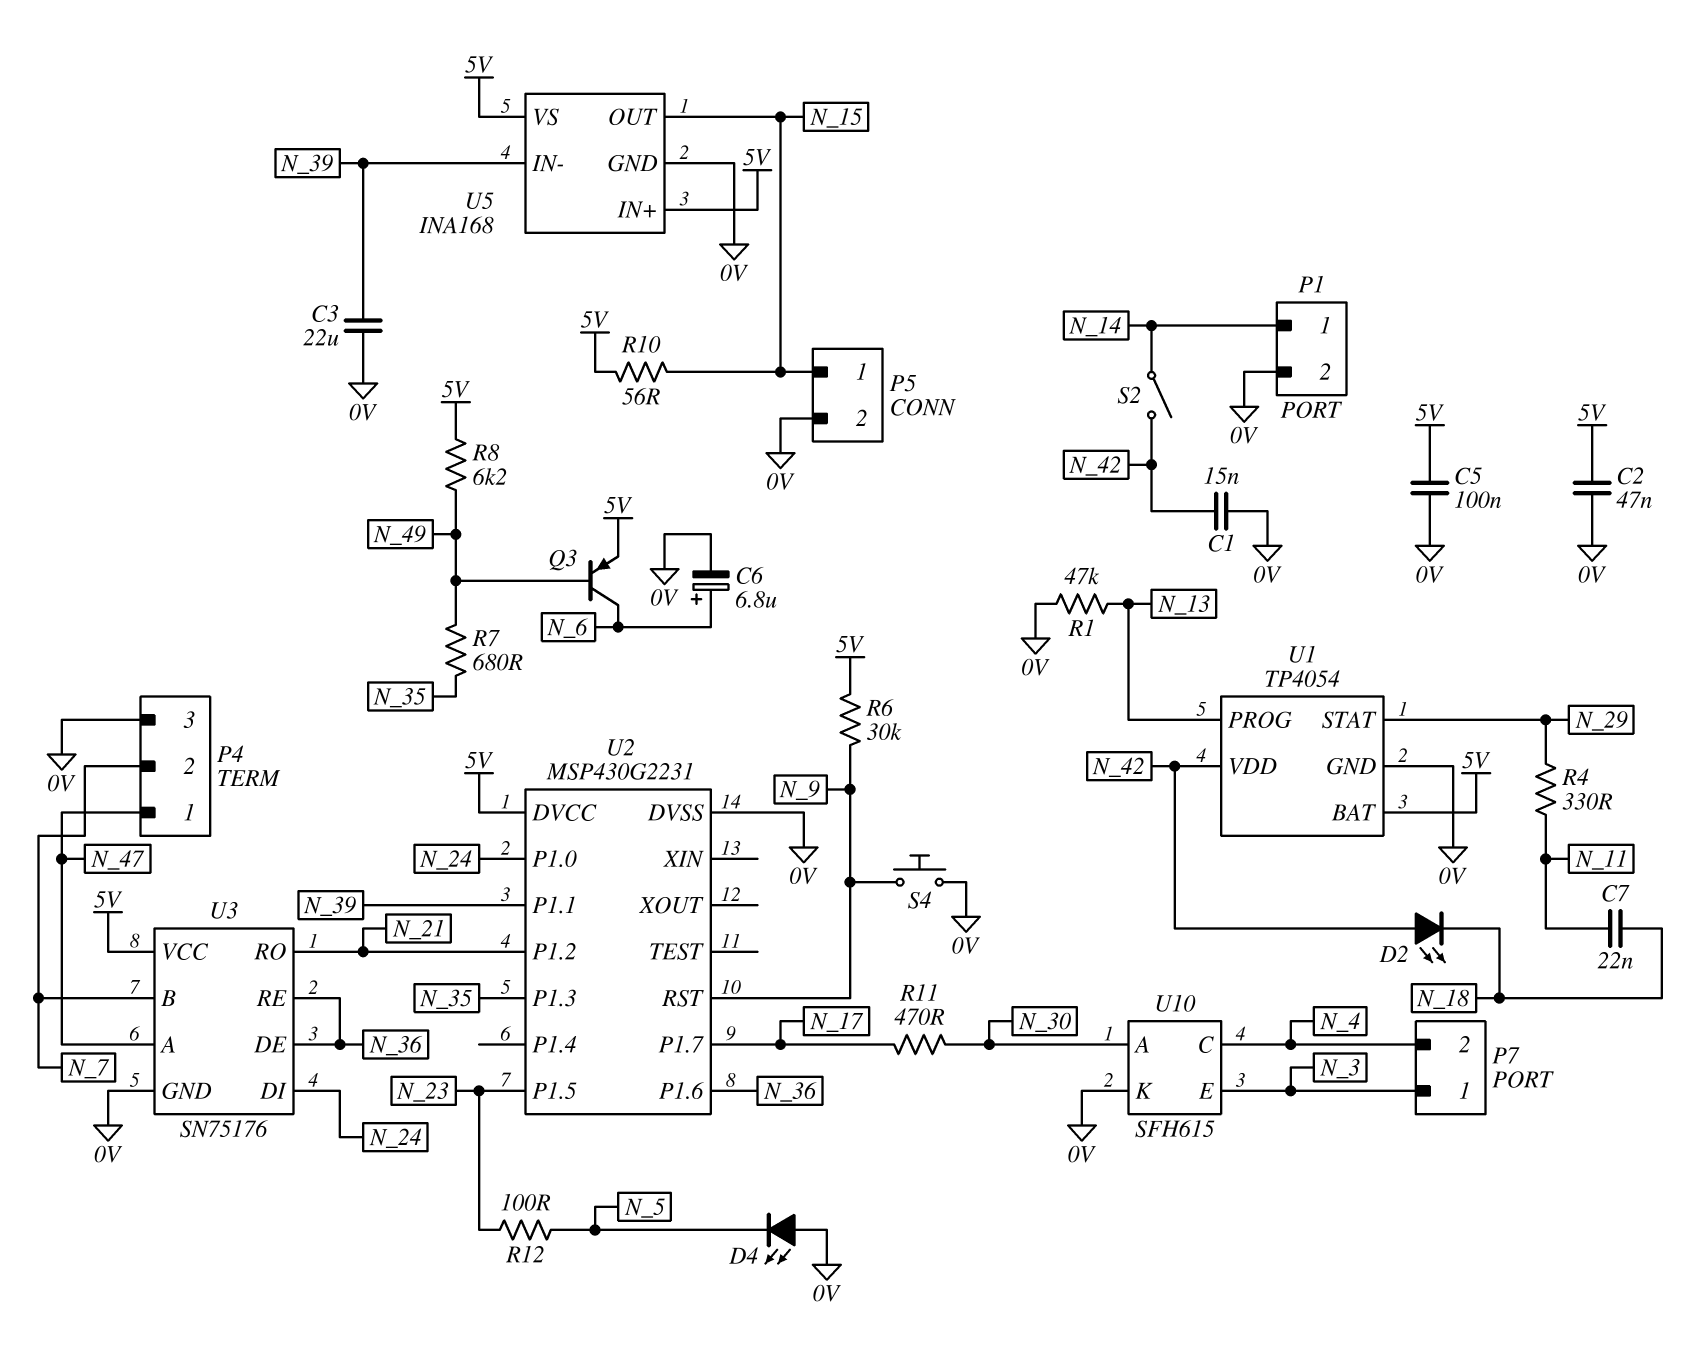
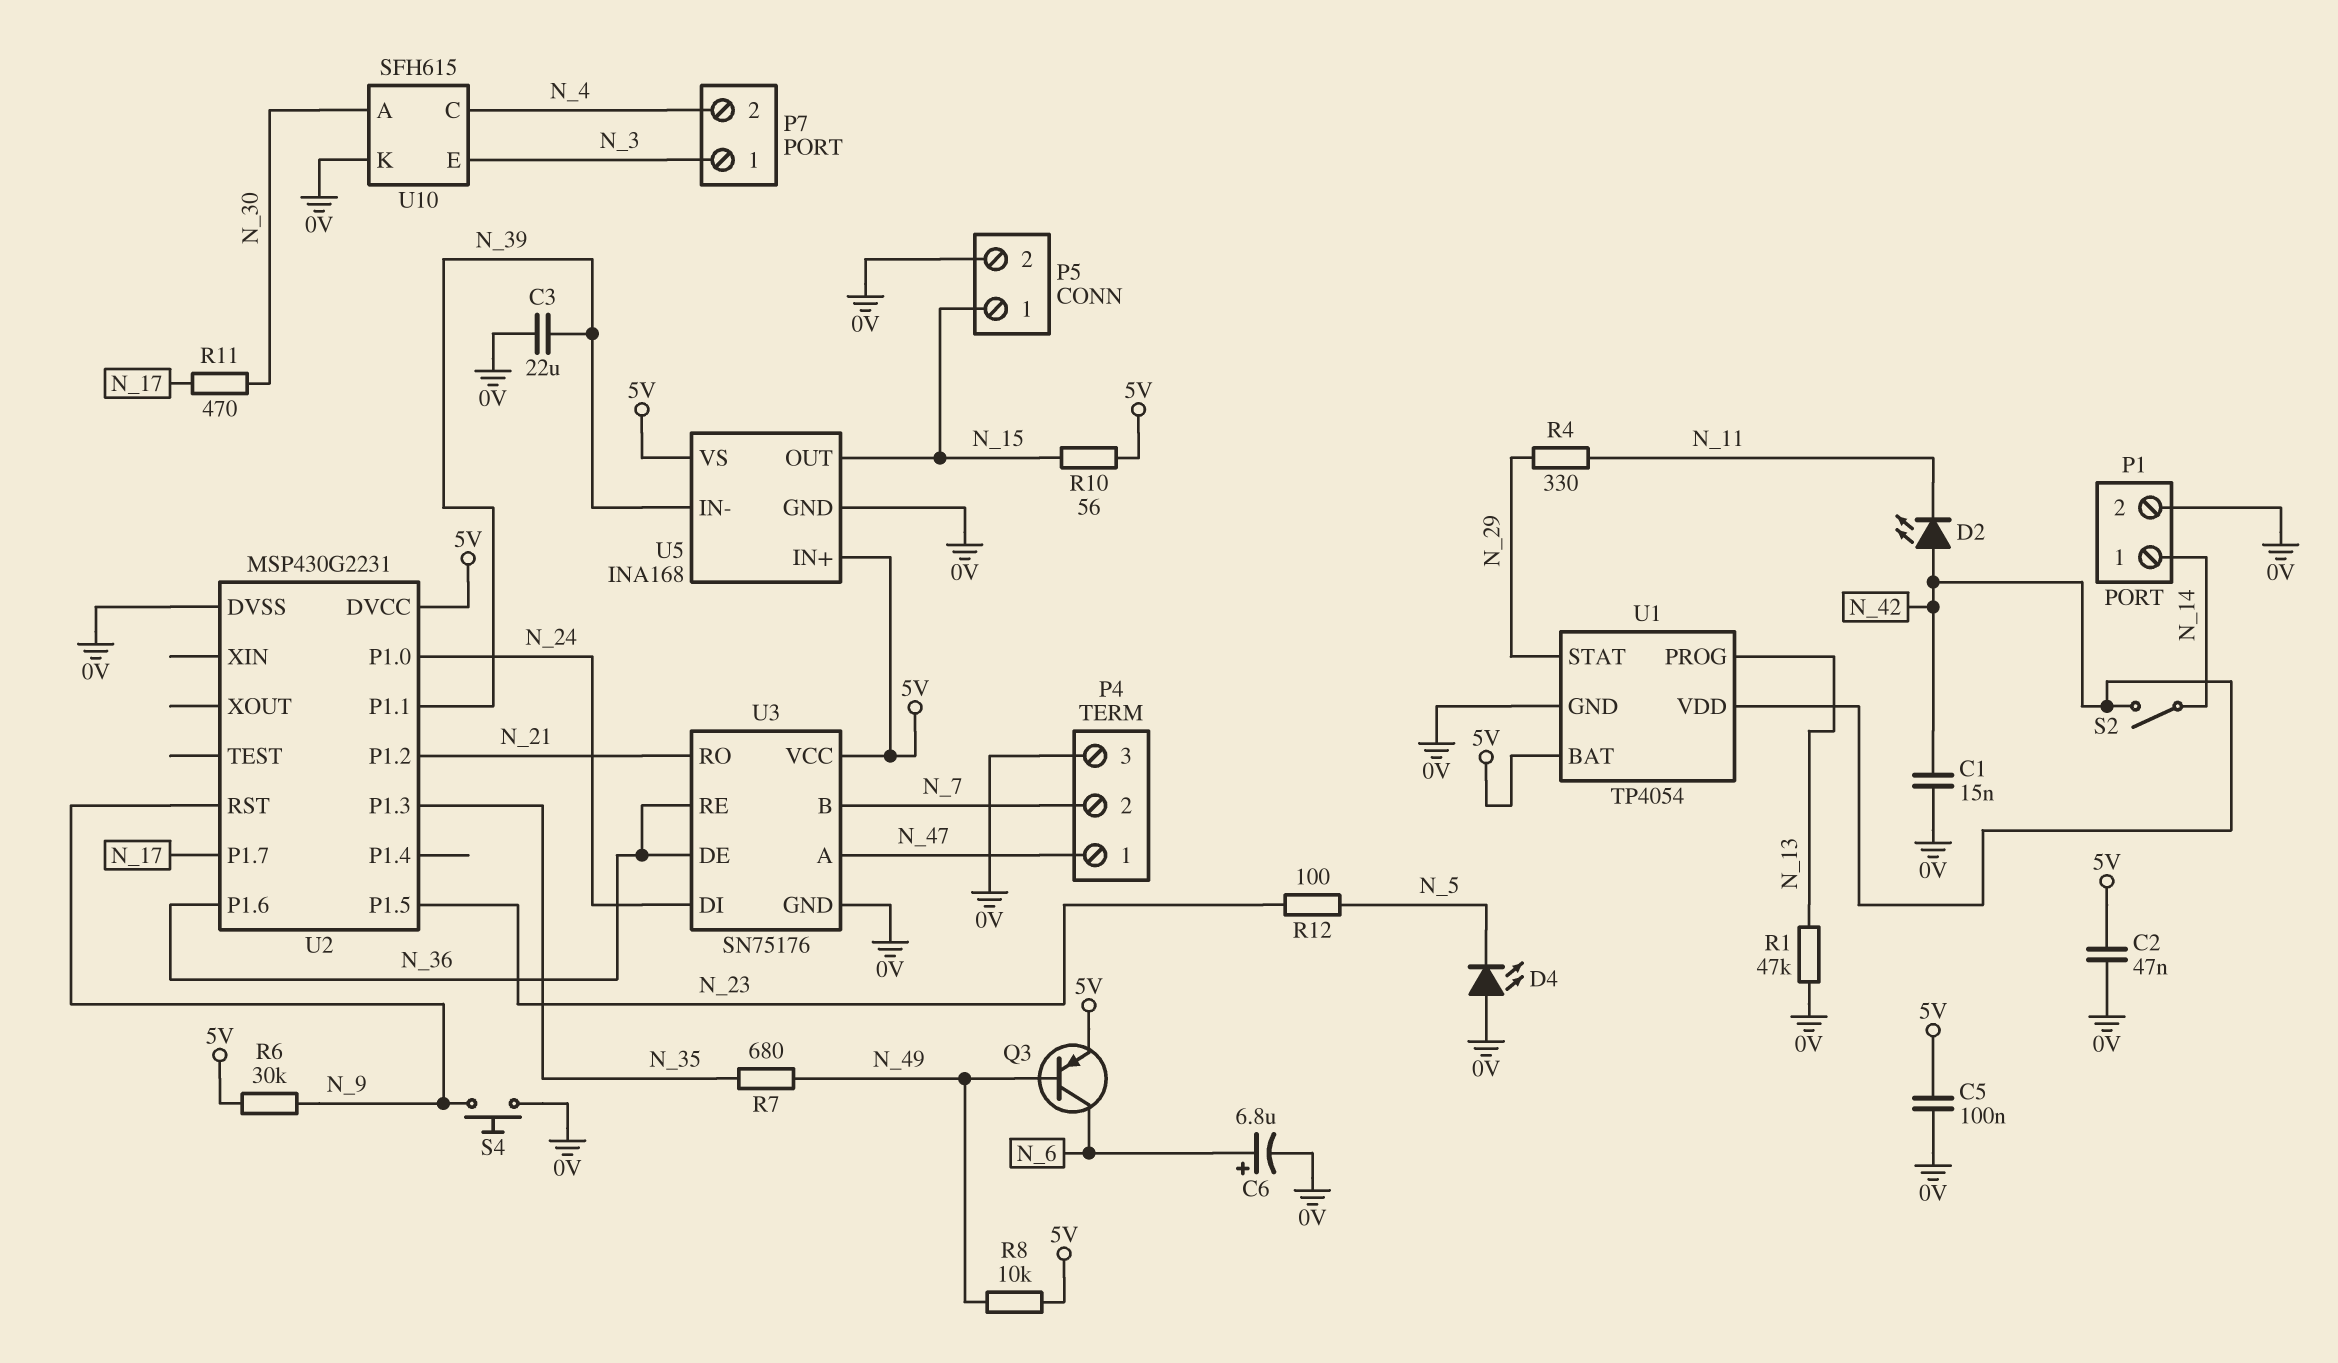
C7: 22nF (N_11, N_18) -> none
D2: LED (A N_42, K N_18) -> LED (A N_42, K N_11)
R8: 6.2k (5V, N_49) -> 10k (5V, N_49)

